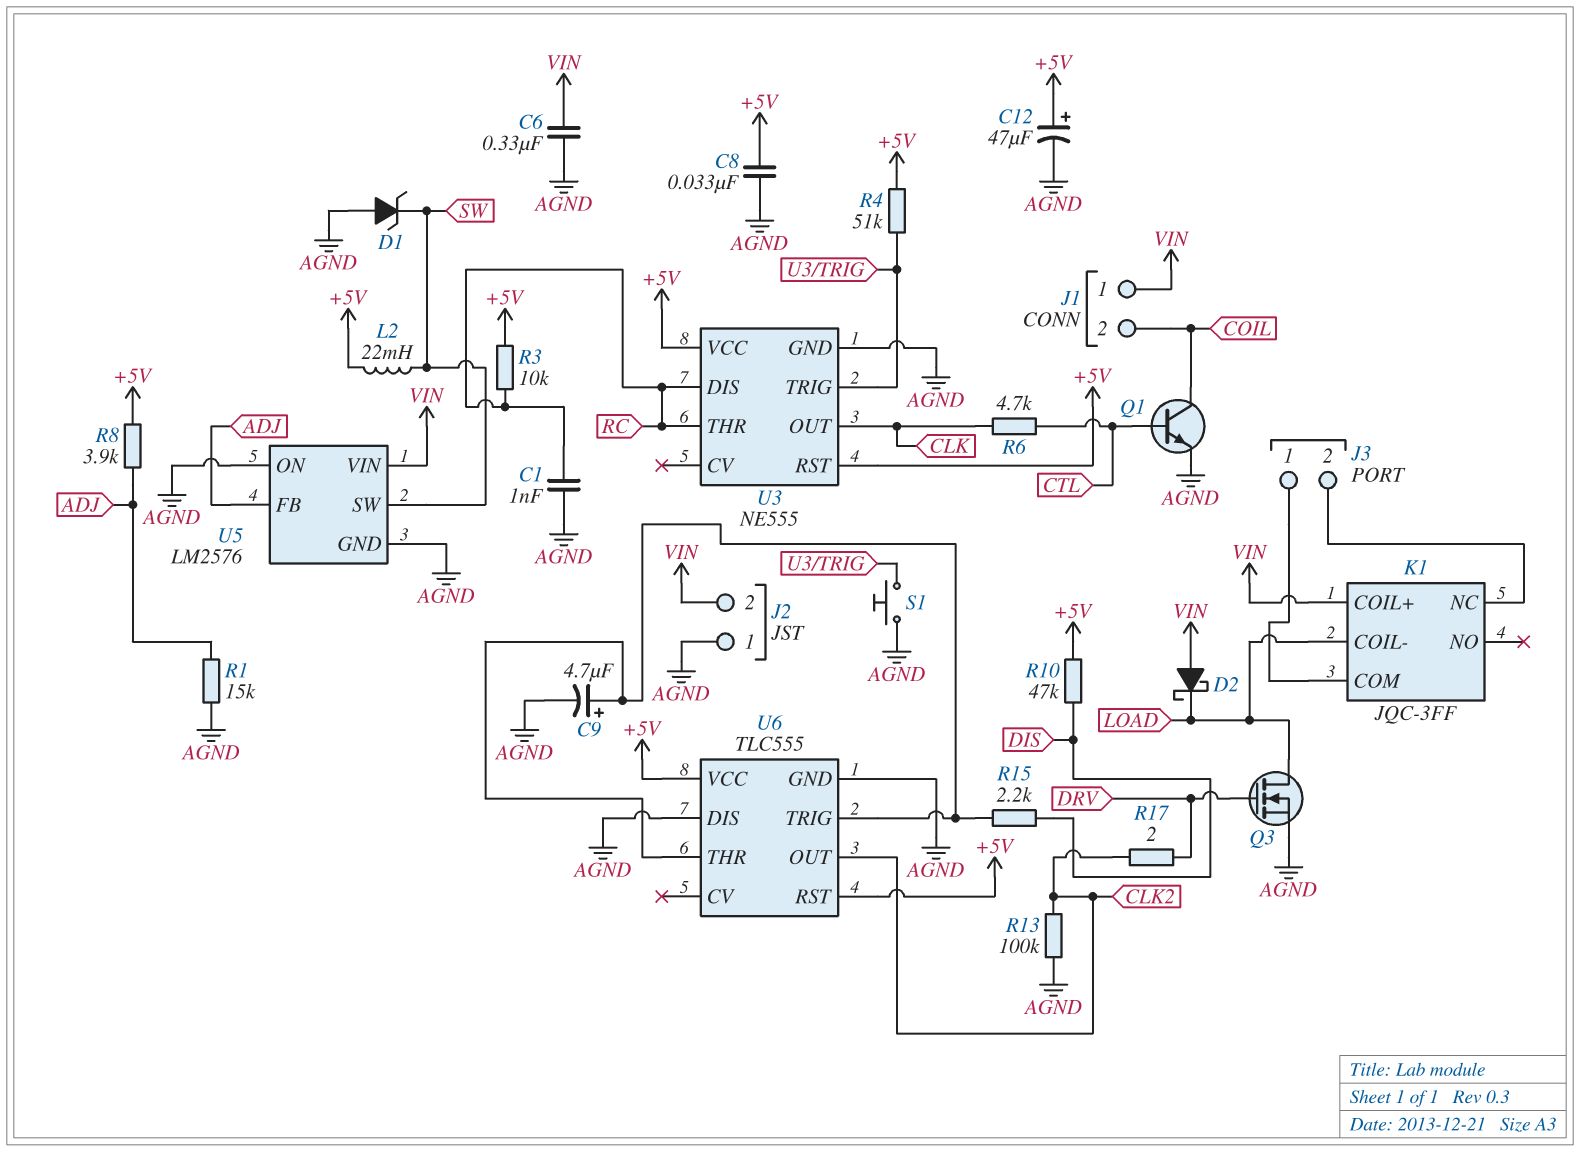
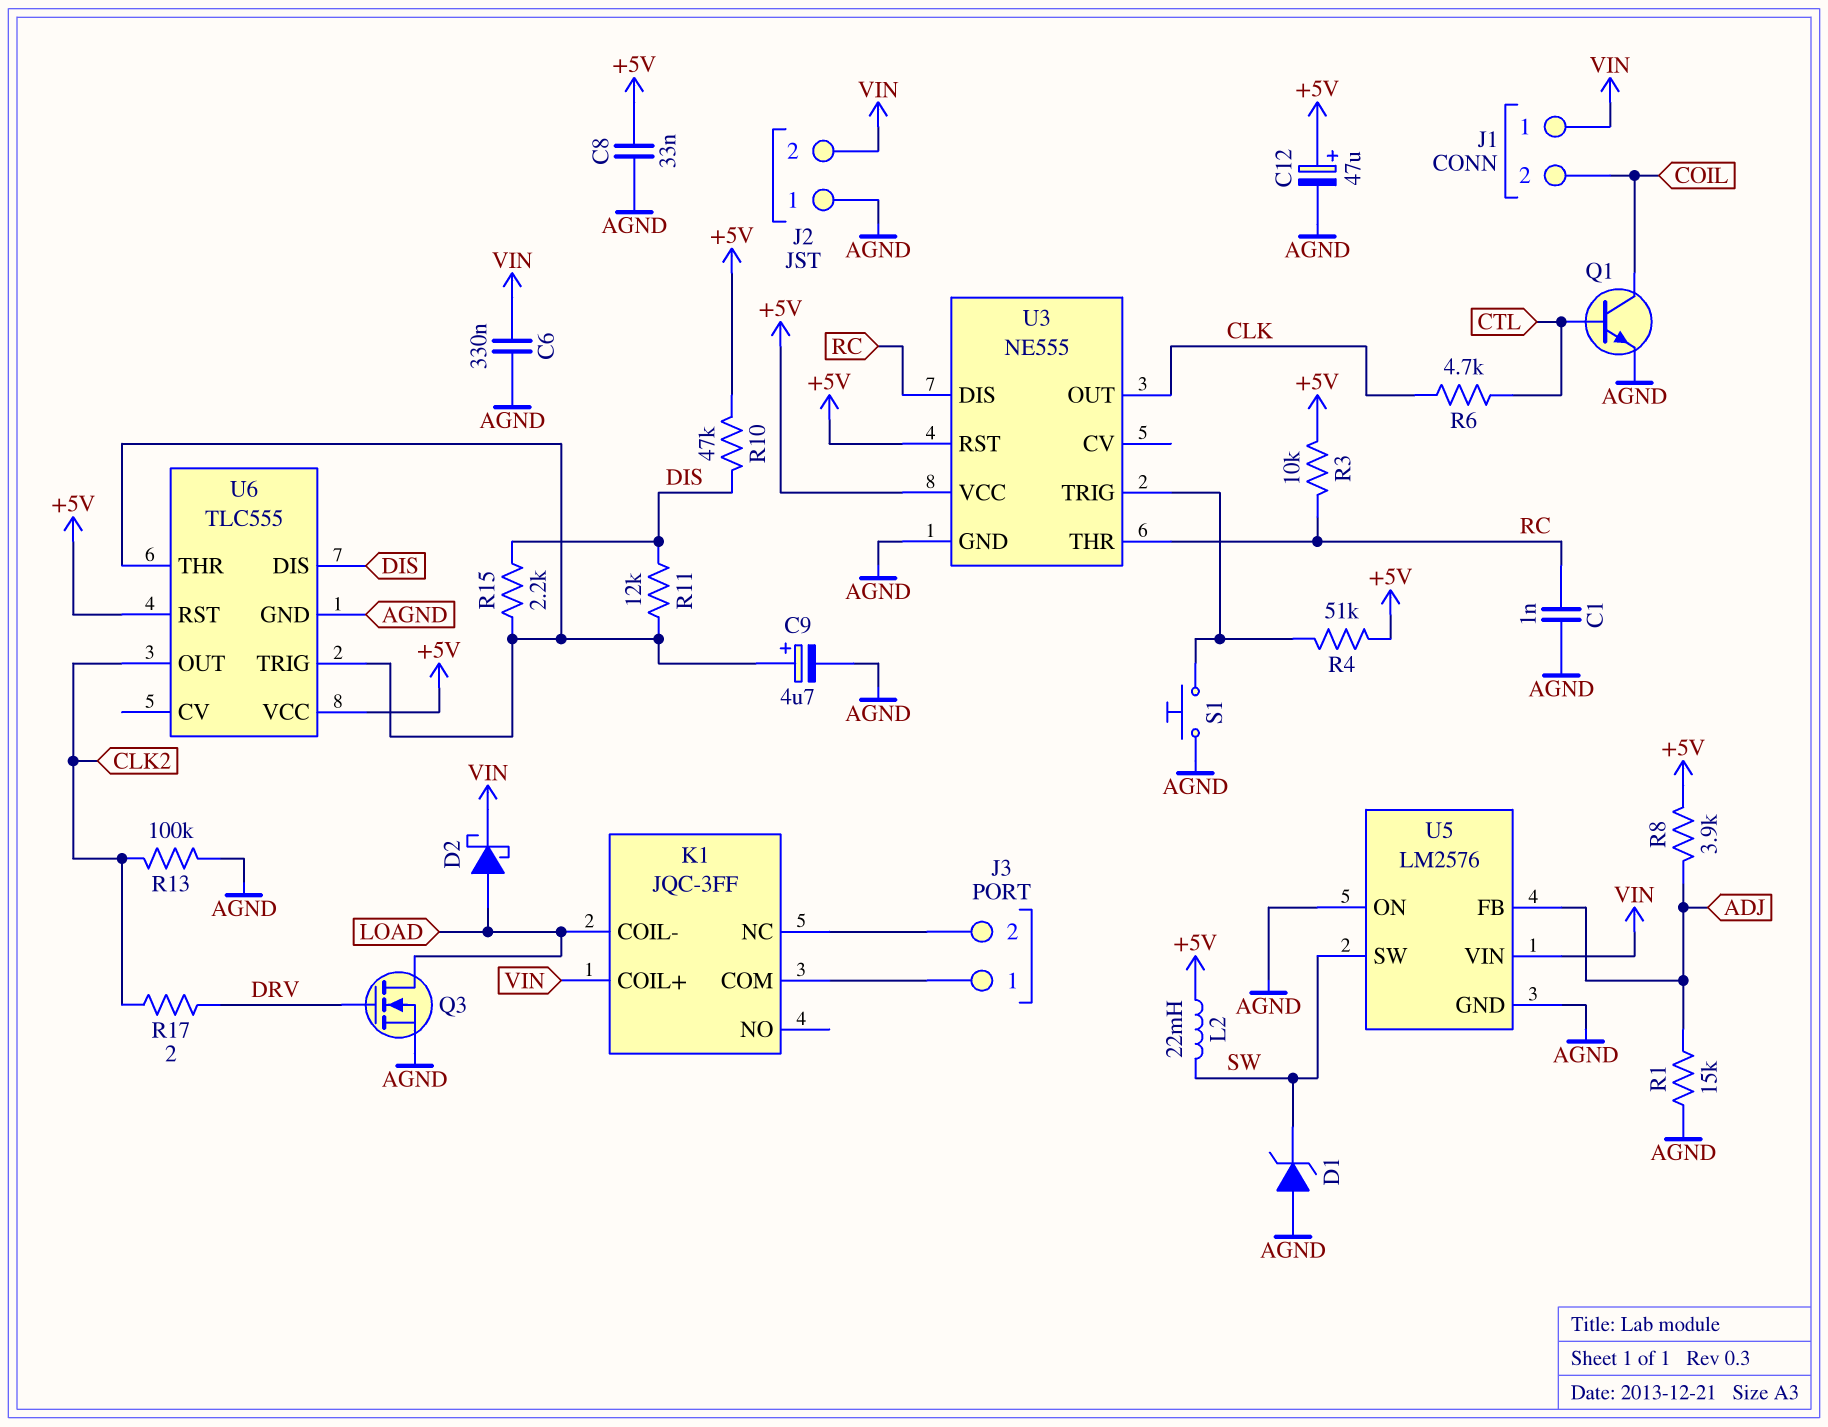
D2: schottky (A VIN, K LOAD) -> schottky (A LOAD, K VIN)
R11: none -> 12k (DIS, U6/THR)
U6 pin DIS: AGND -> DIS

